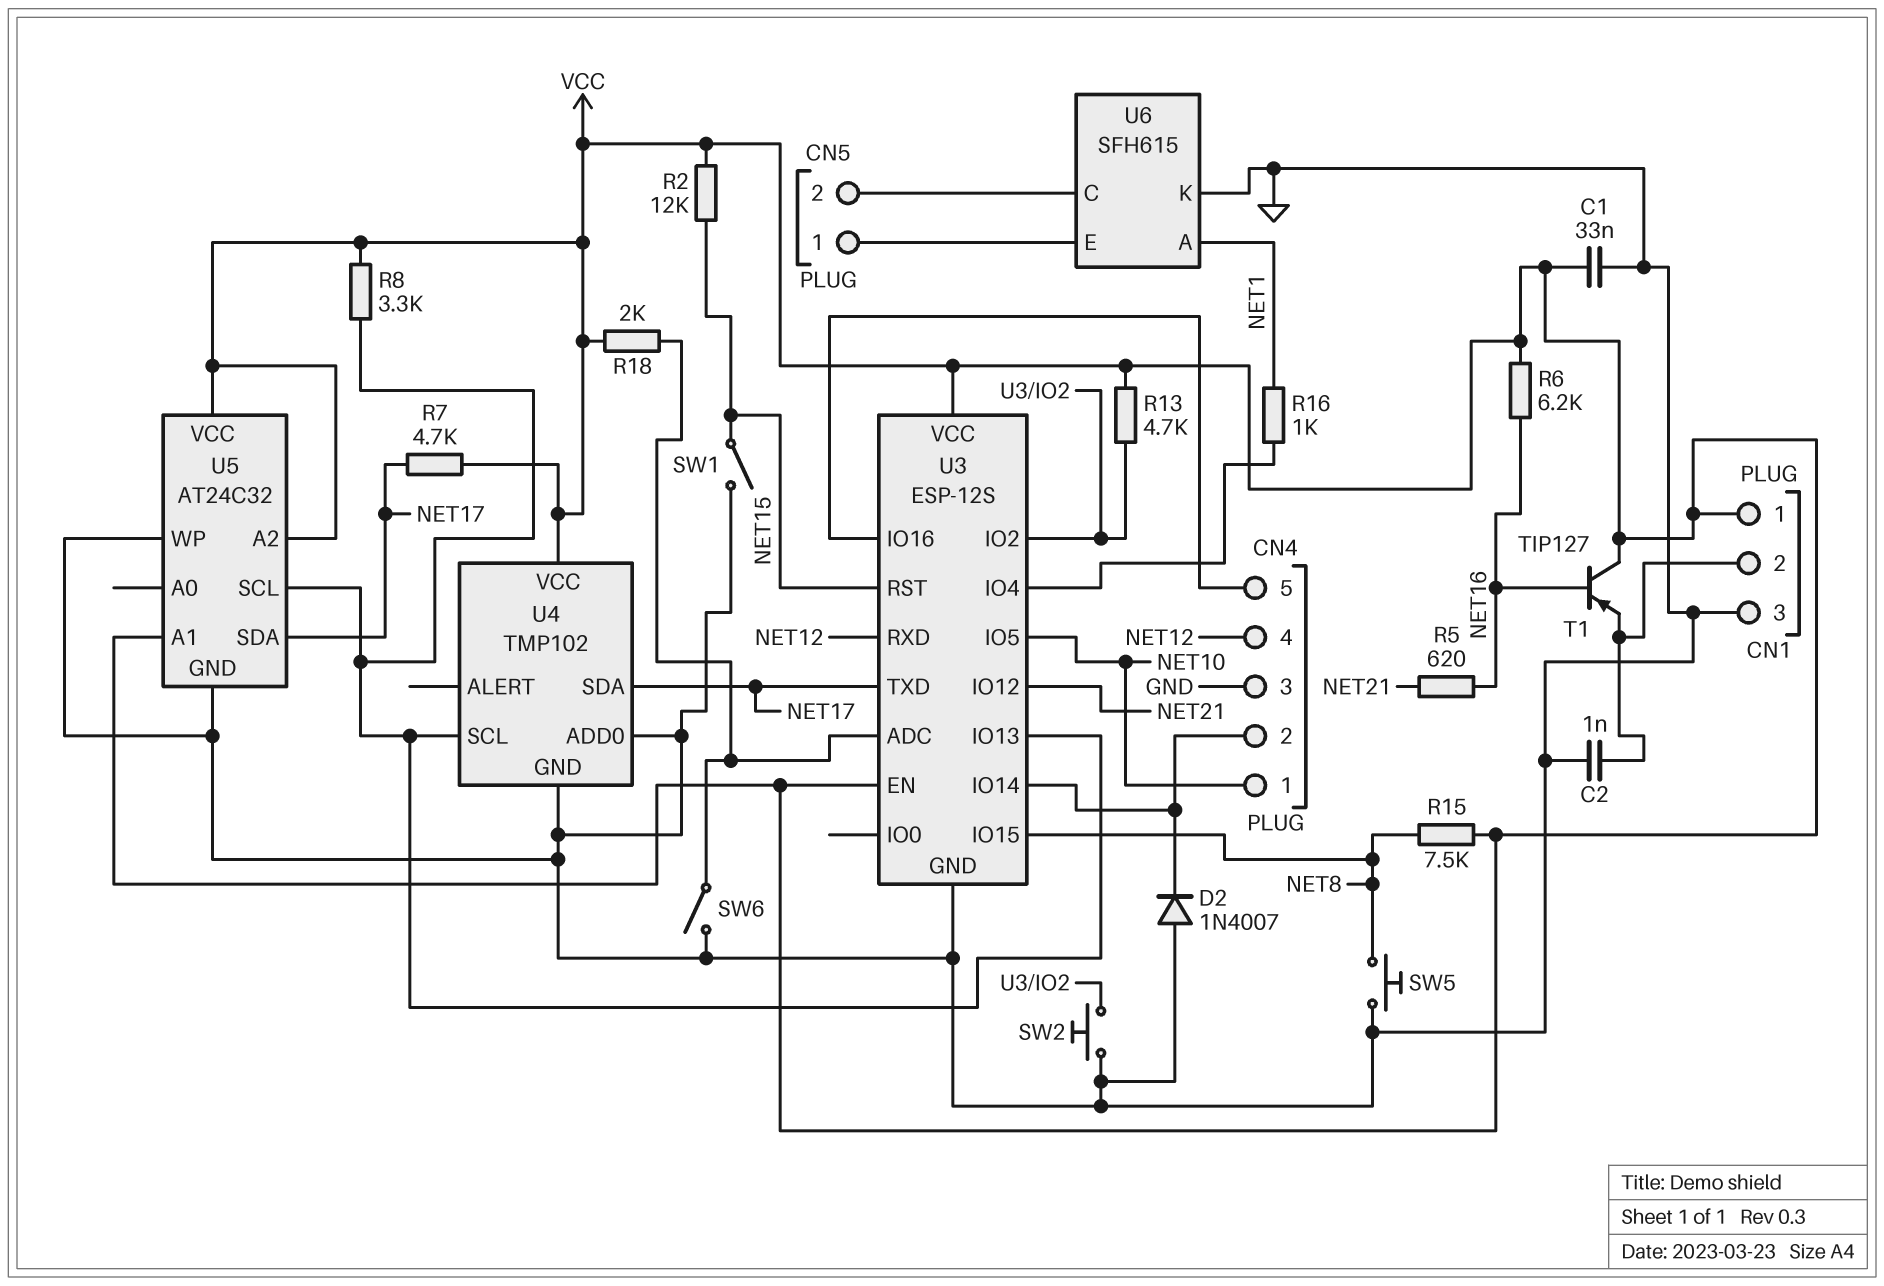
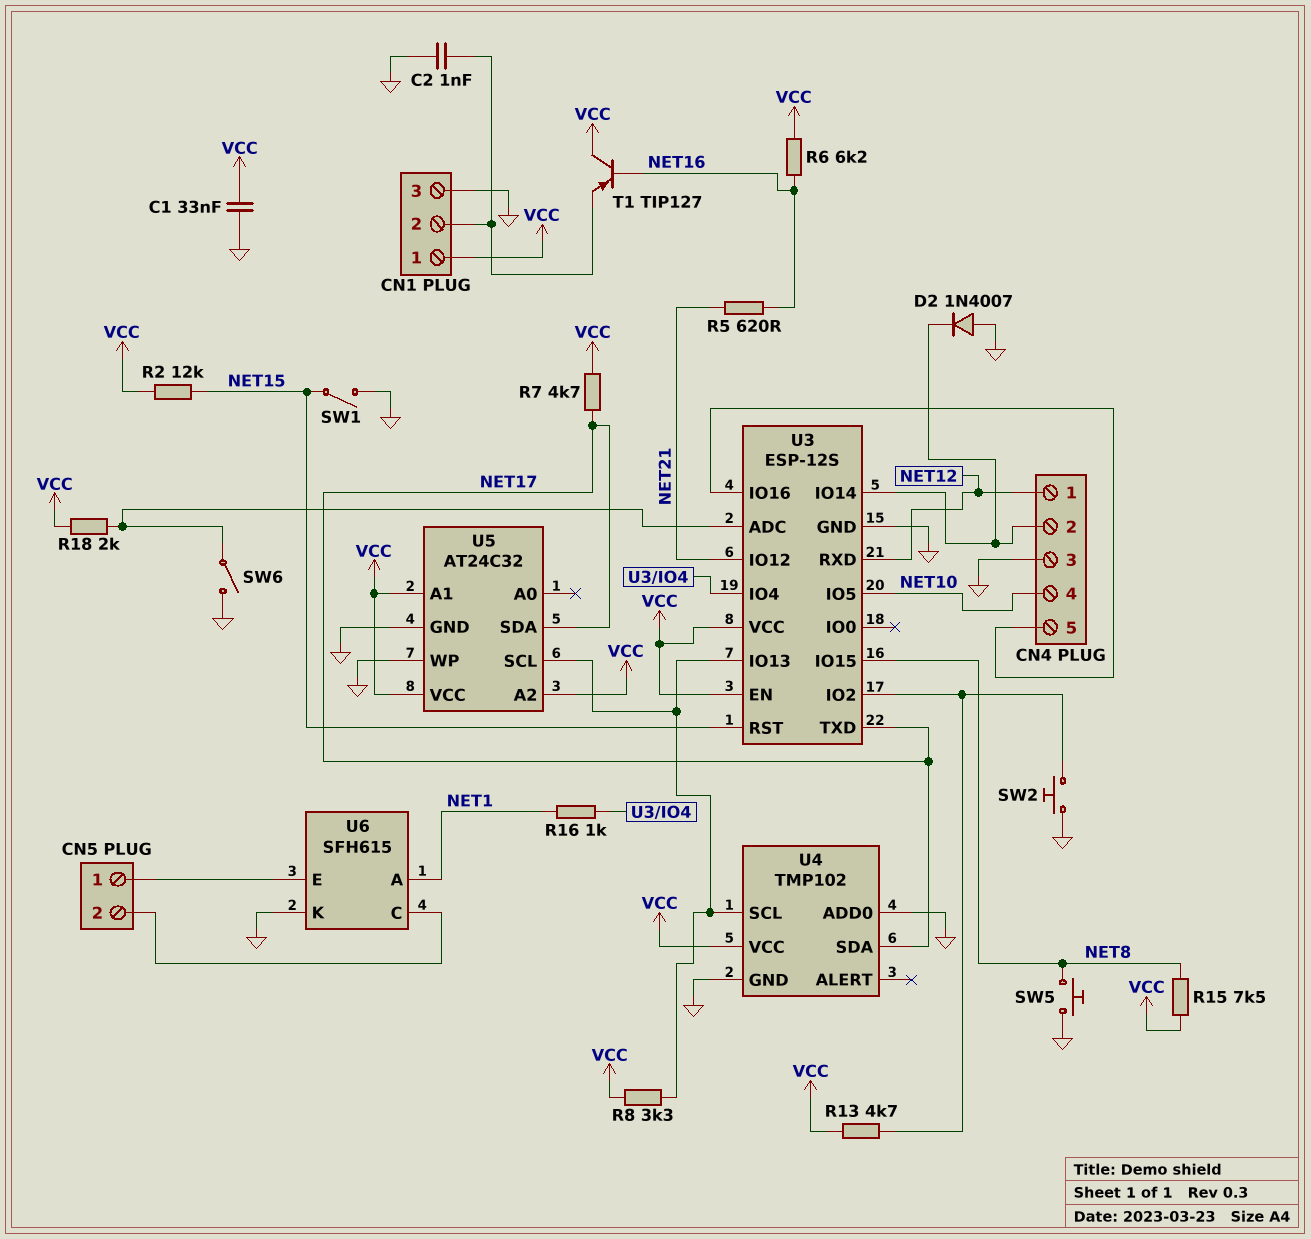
CN4 pin 1: NET10 -> NET12
CN4 pin 4: NET12 -> NET10

